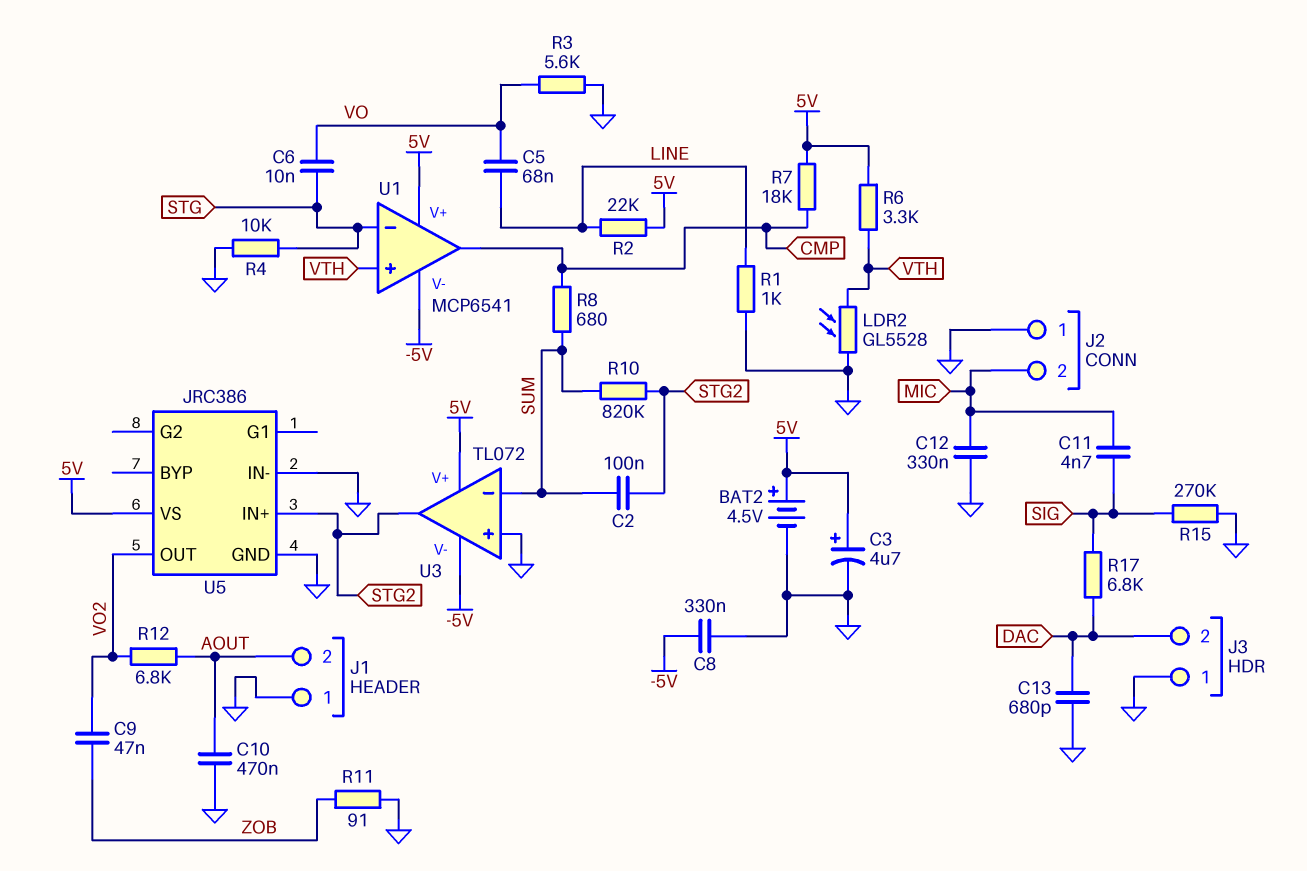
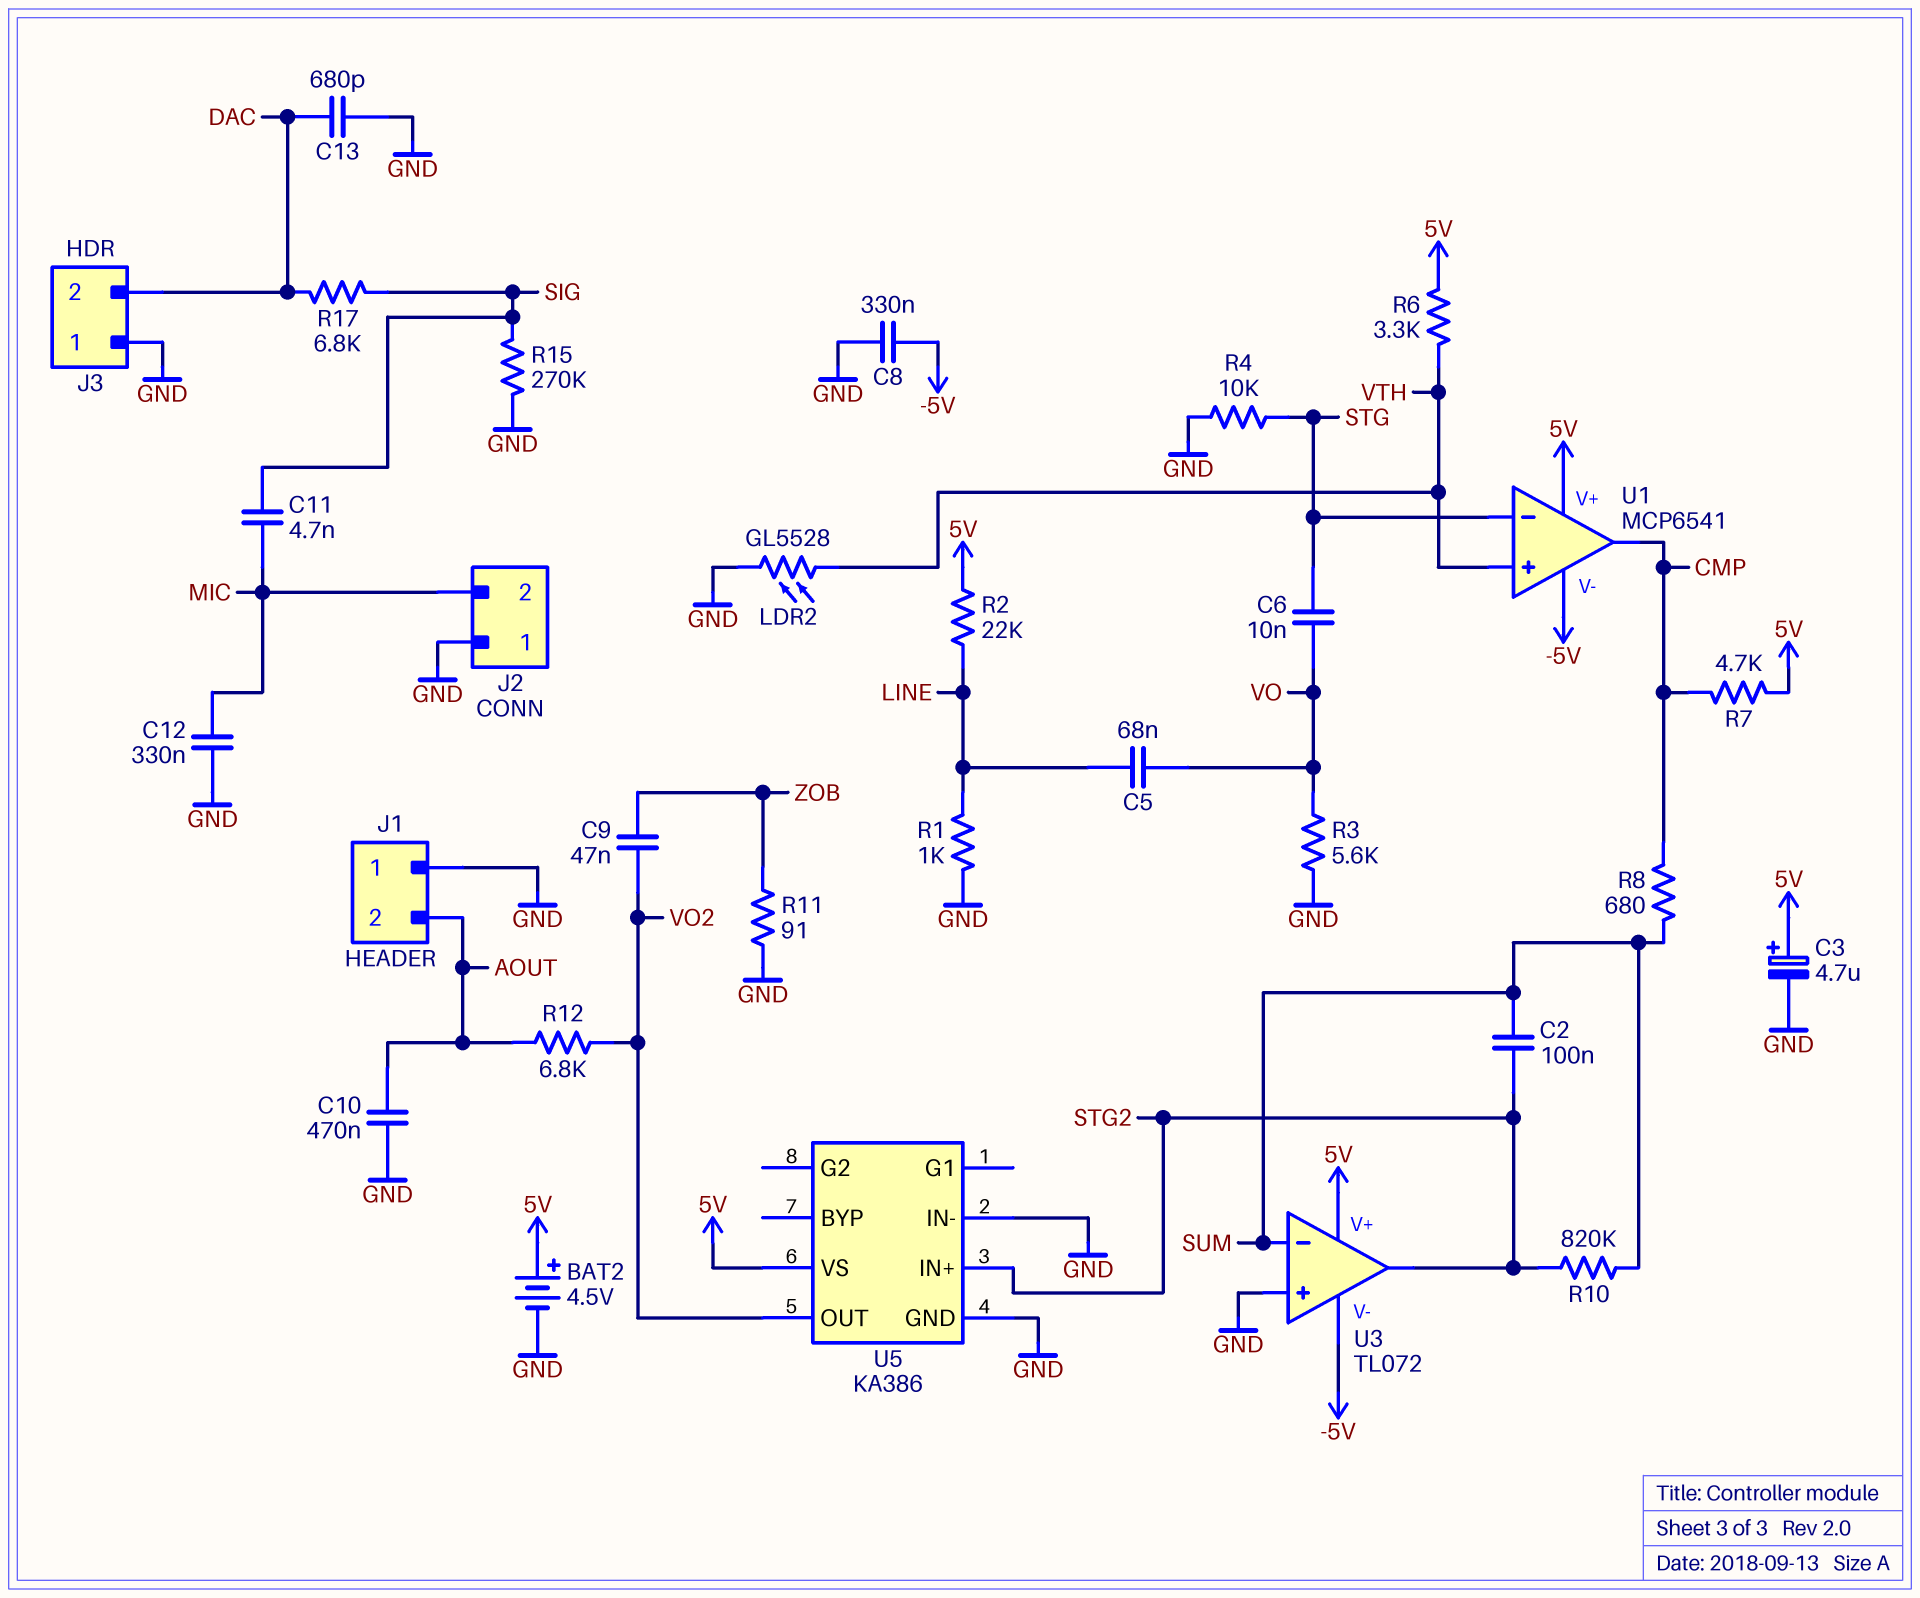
R7: 18k (5V, CMP) -> 4.7k (5V, CMP)
U5: JRC386 -> KA386

